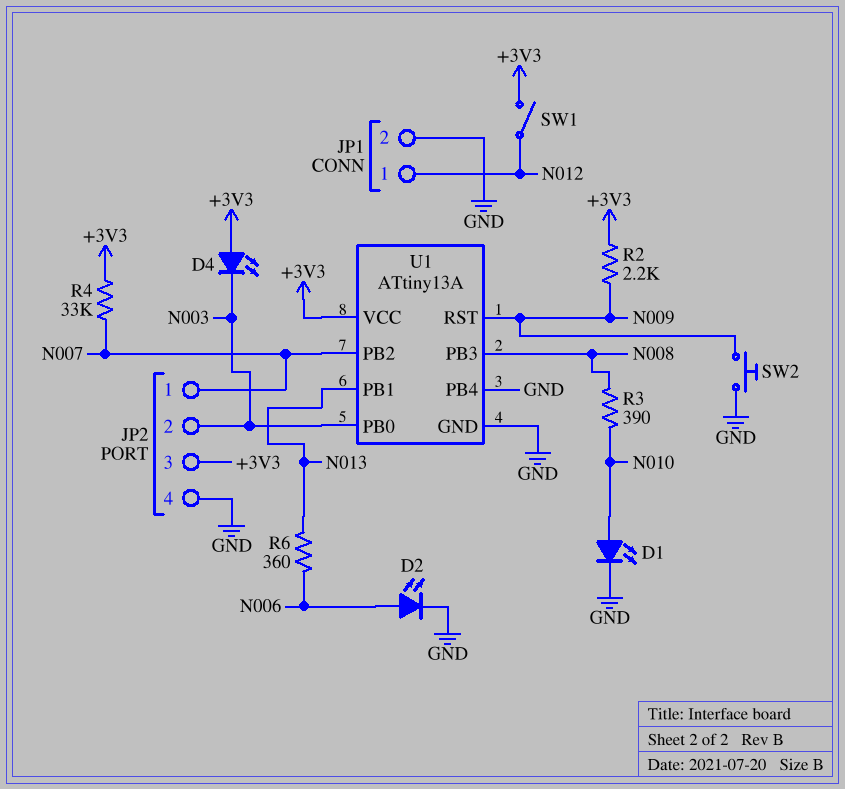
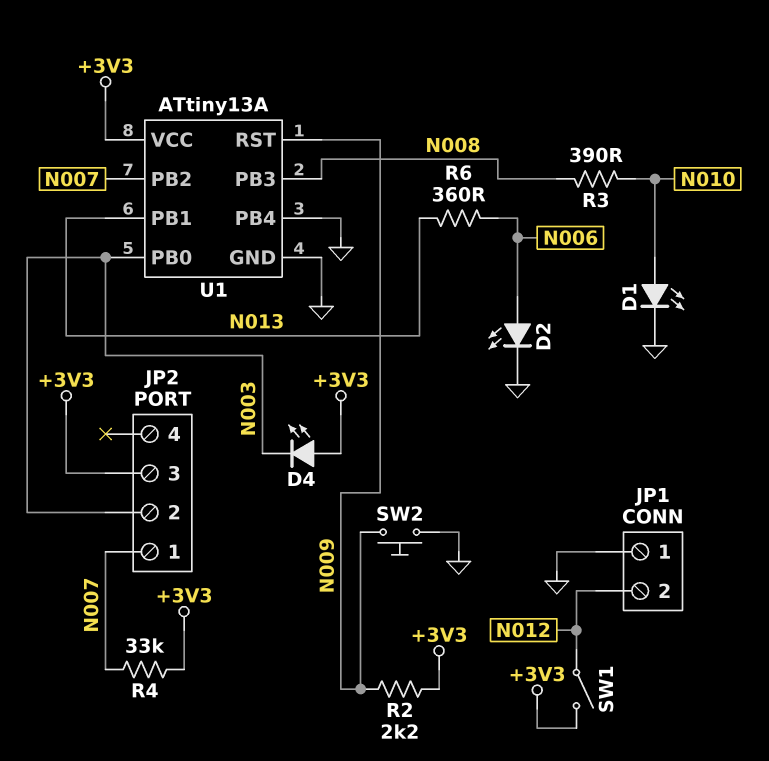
JP1 pin 1: N012 -> GND
JP1 pin 2: GND -> N012
JP2 pin 4: GND -> none

